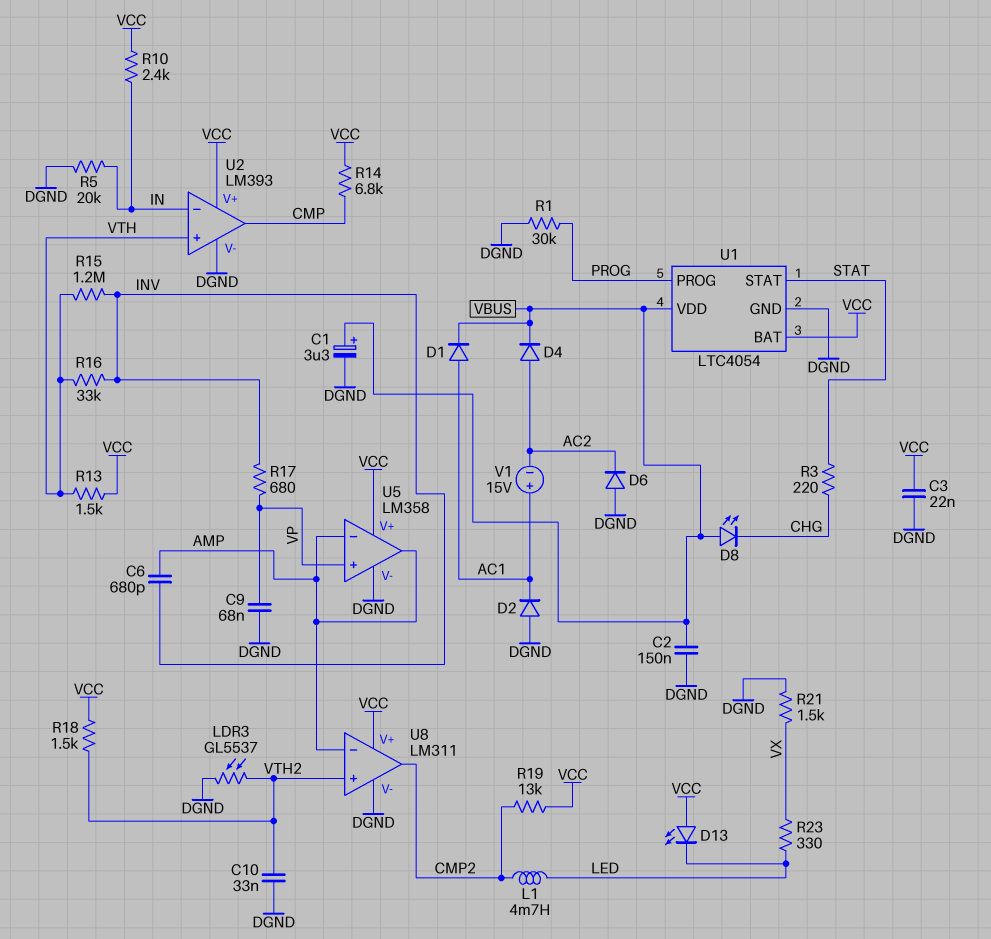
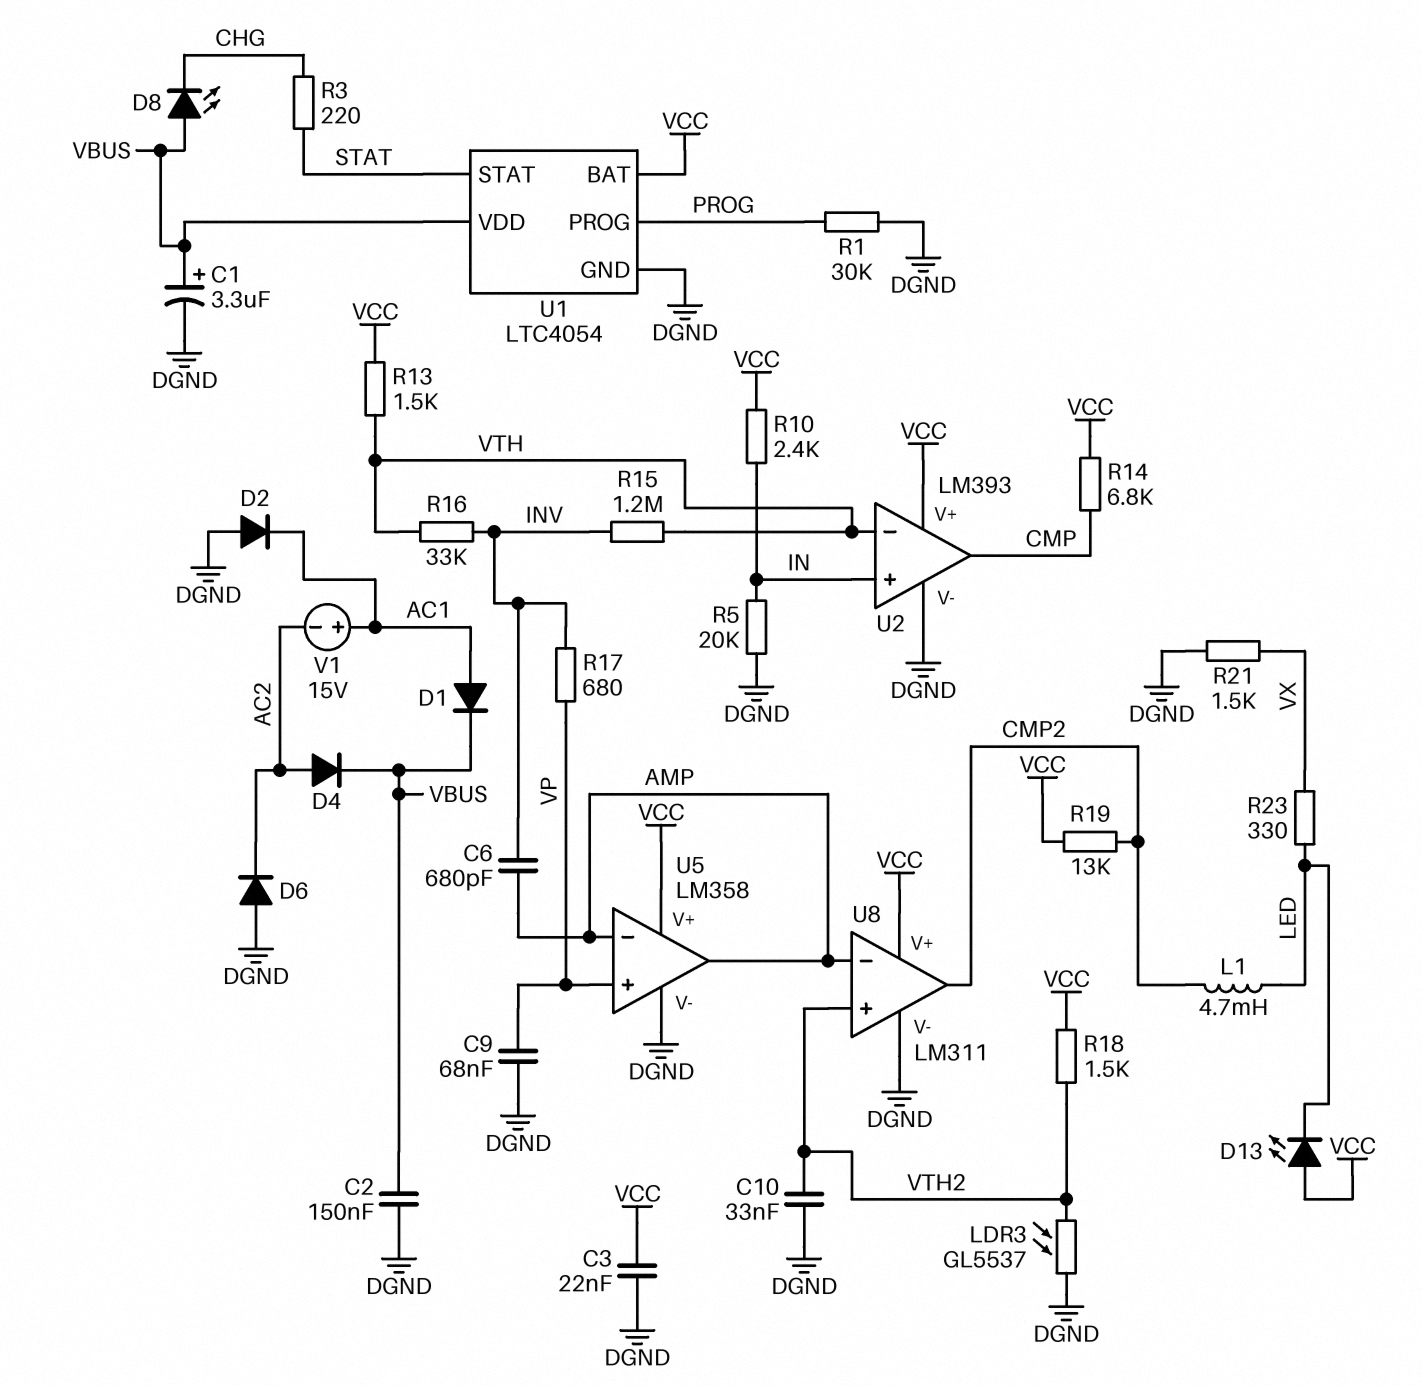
U2 pin in+: VTH -> IN
U2 pin in-: IN -> VTH

